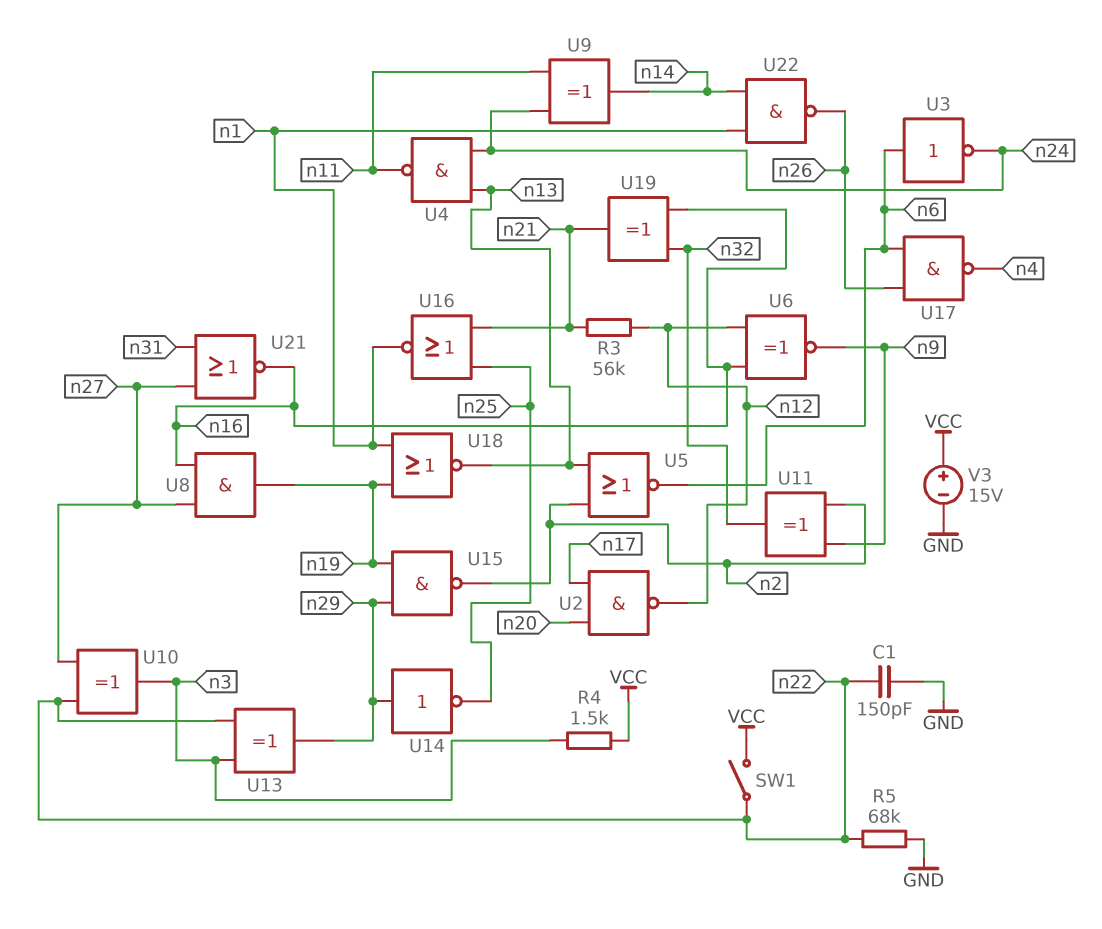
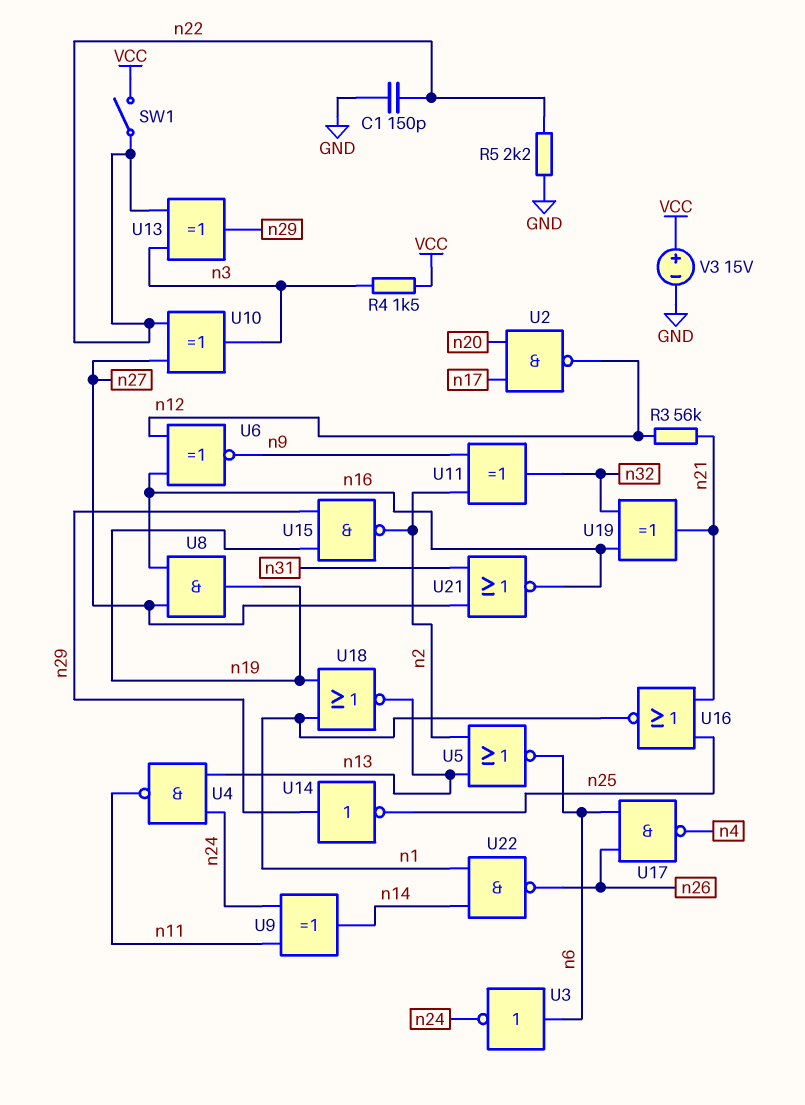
R5: 68k (GND, n22) -> 2.2k (GND, n22)

